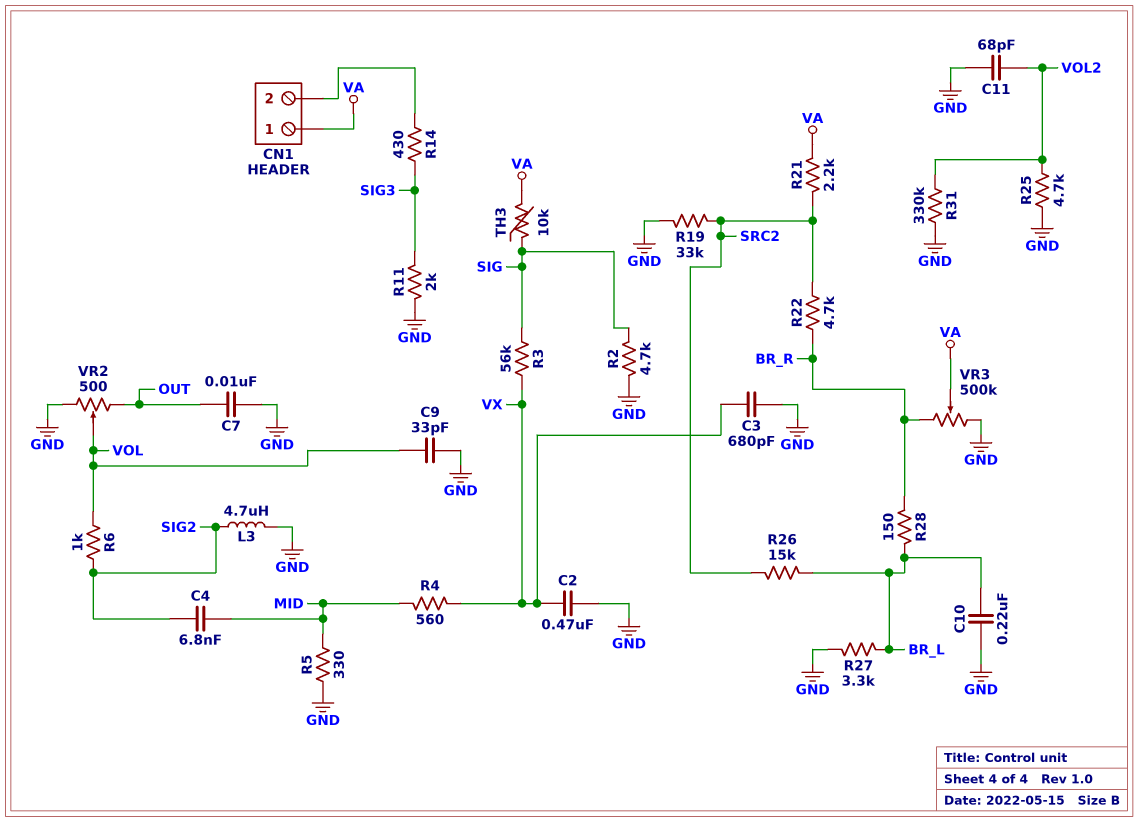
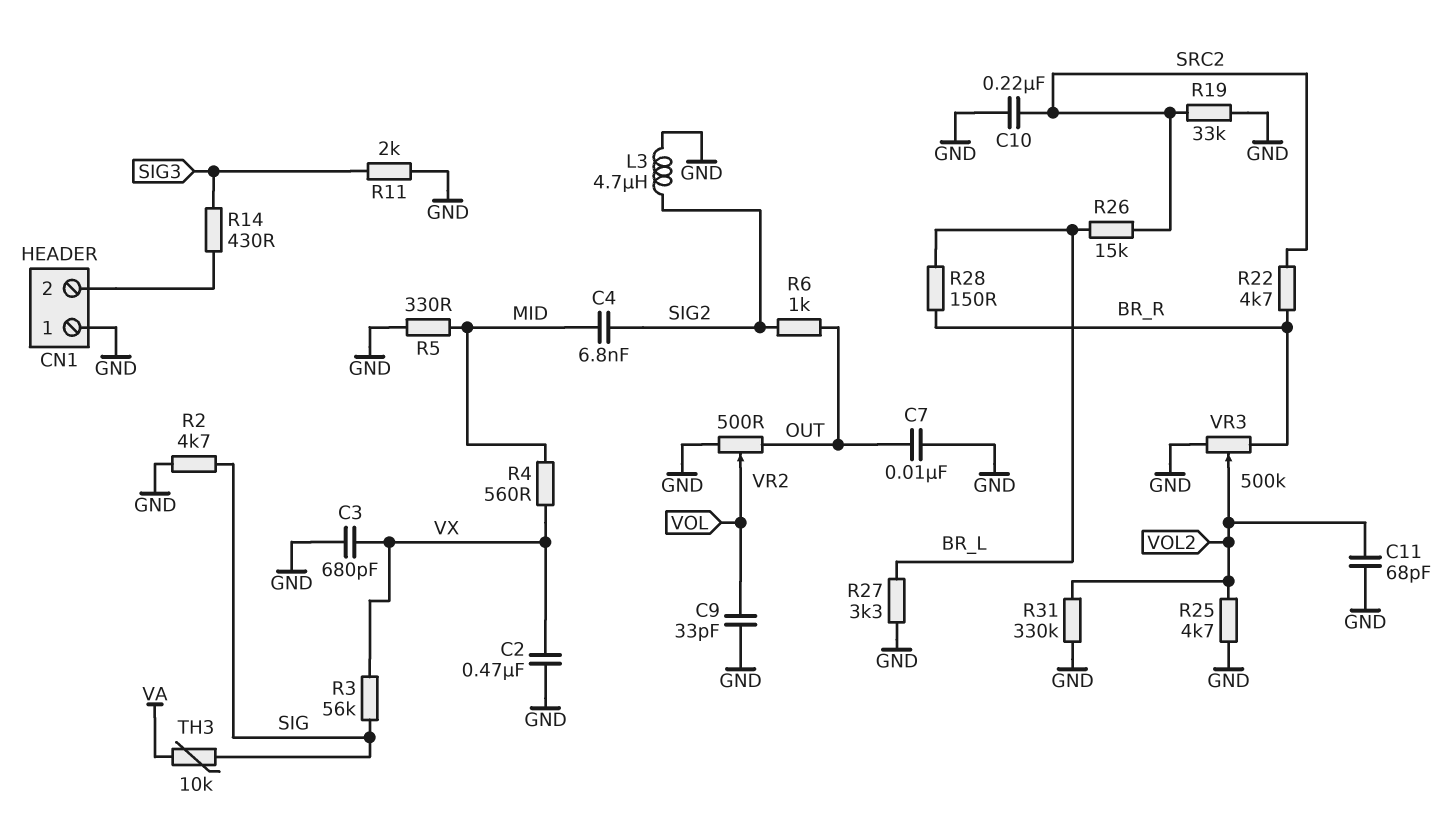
C10: 220nF (BR_L, GND) -> 220nF (GND, SRC2)
CN1 pin 1: VA -> GND
R6: 1k (SIG2, VOL) -> 1k (OUT, SIG2)
R21: 2.2k (SRC2, VA) -> none
VR3: 500k (BR_R, GND, wiper VA) -> 500k (BR_R, GND, wiper VOL2)

